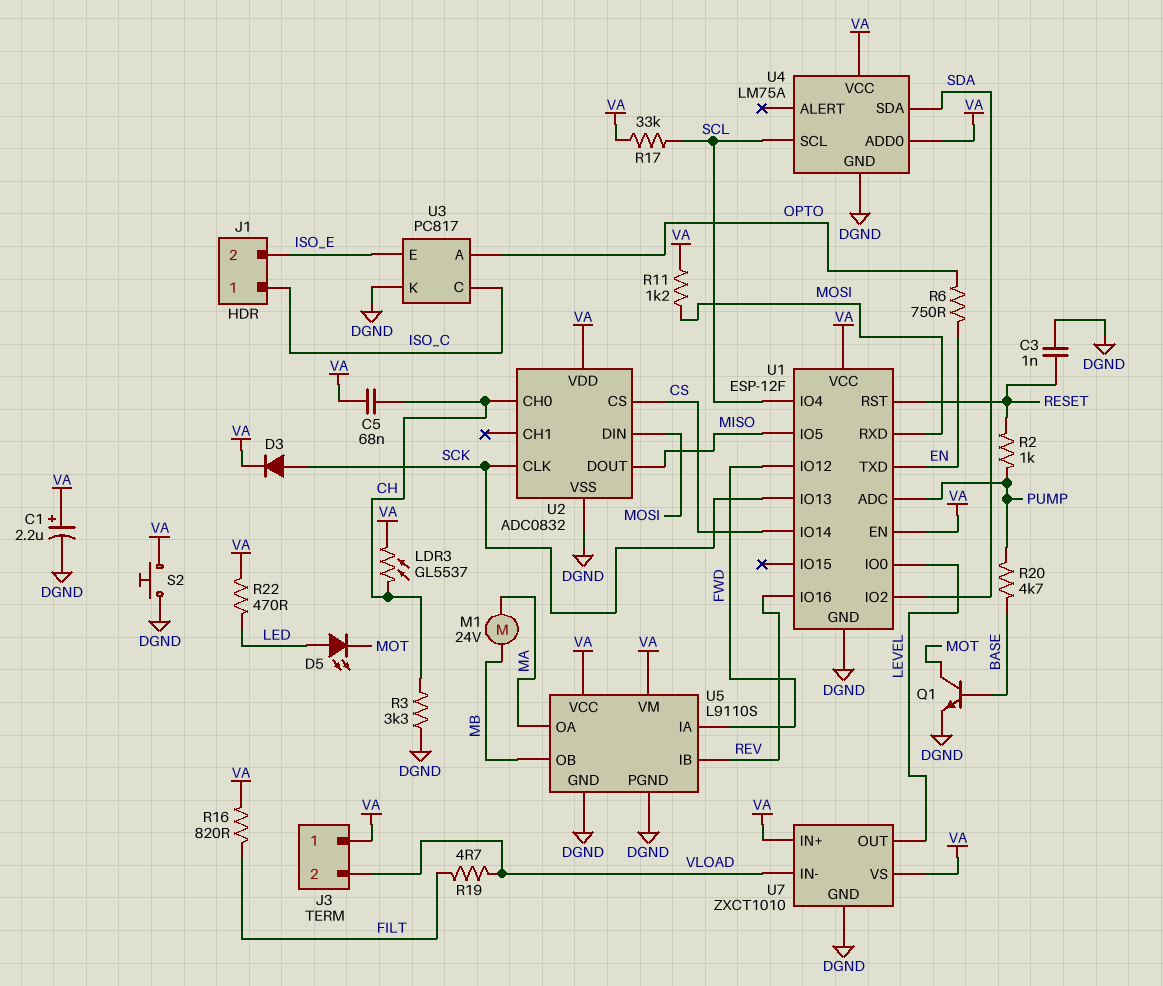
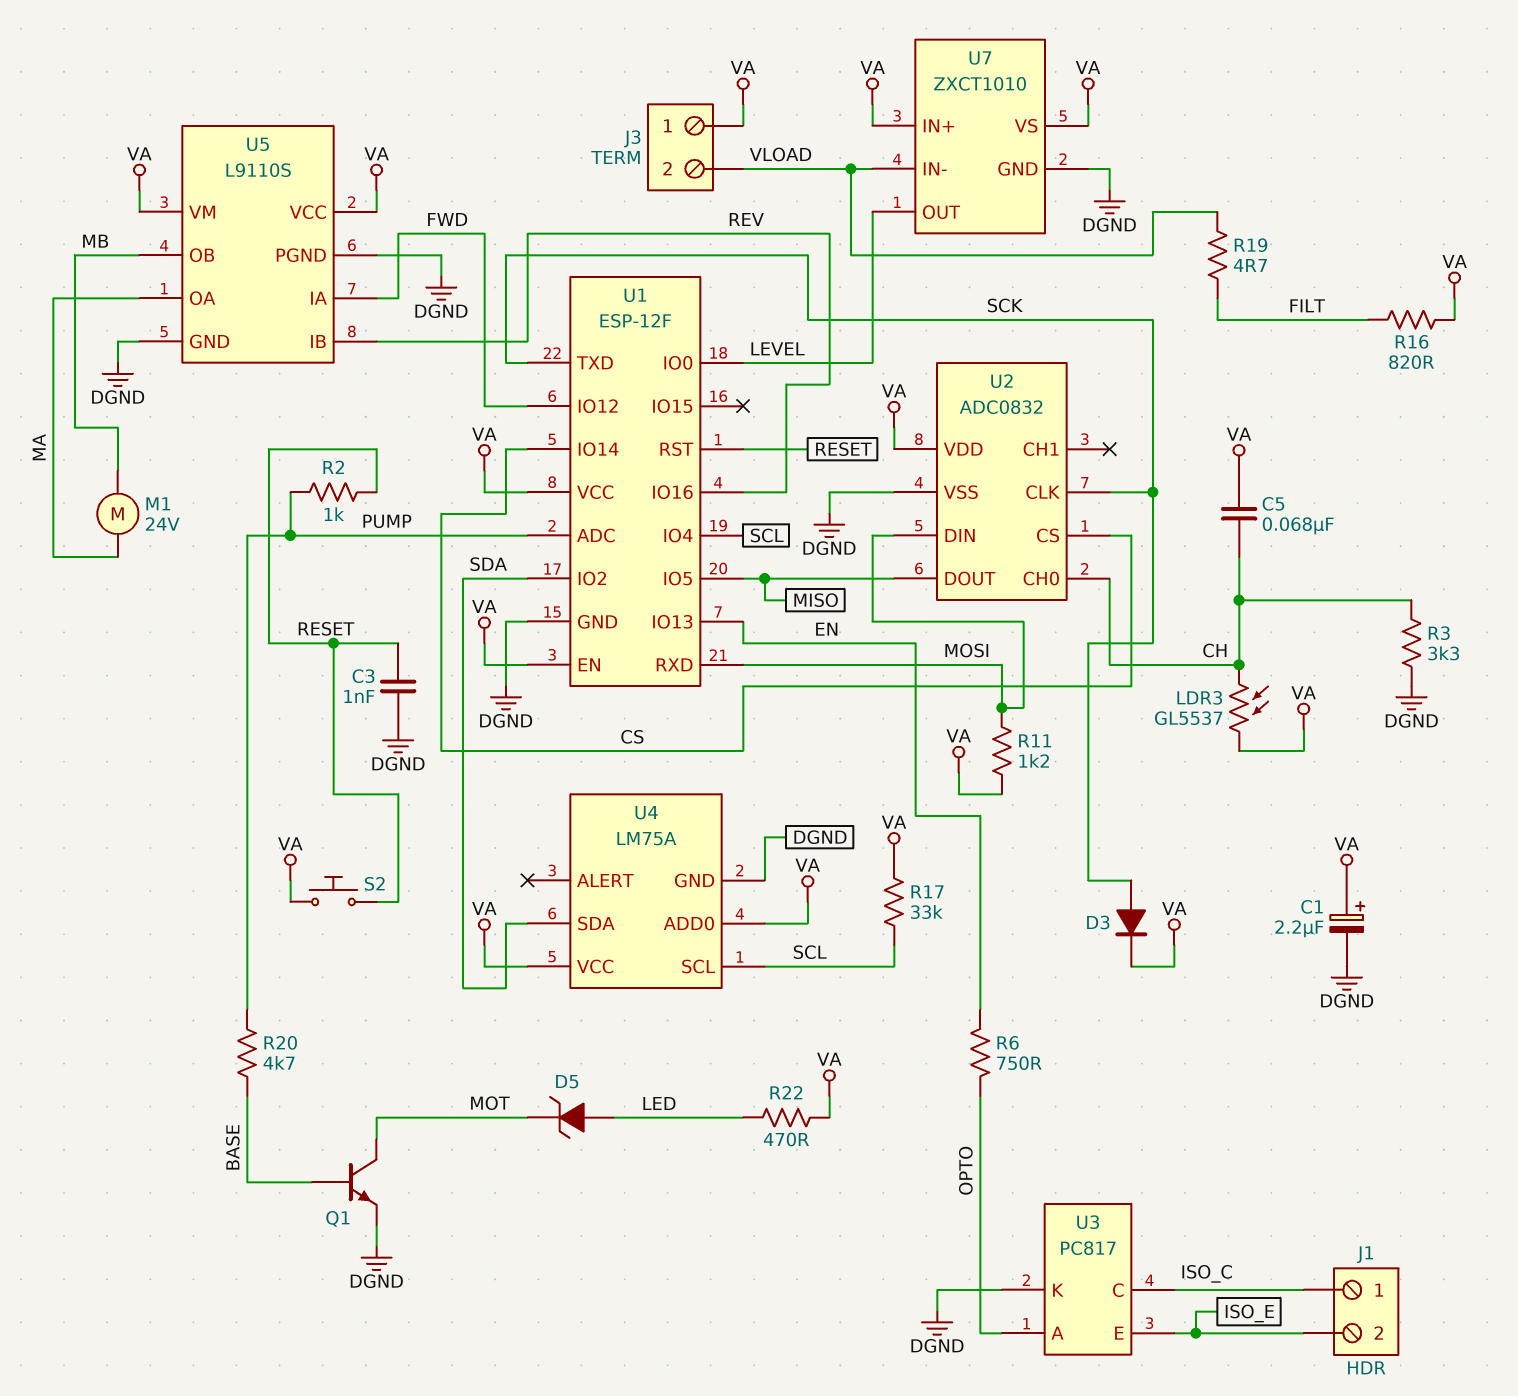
D5: LED (A LED, K MOT) -> zener (A LED, K MOT)
S2: button (DGND, VA) -> button (RESET, VA)
U1 pin IO13: SCK -> EN
U1 pin TXD: EN -> SCK

